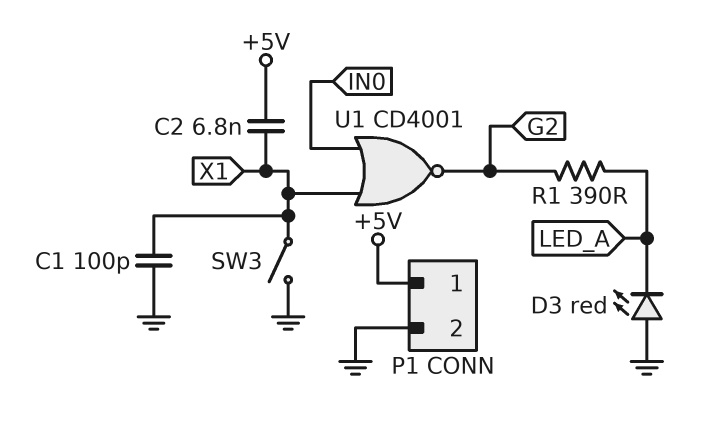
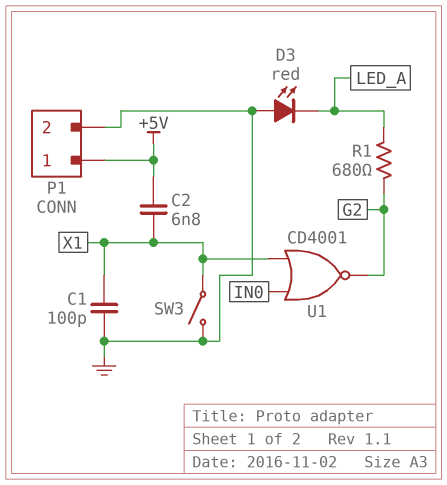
R1: 390 (G2, LED_A) -> 680 (G2, LED_A)

